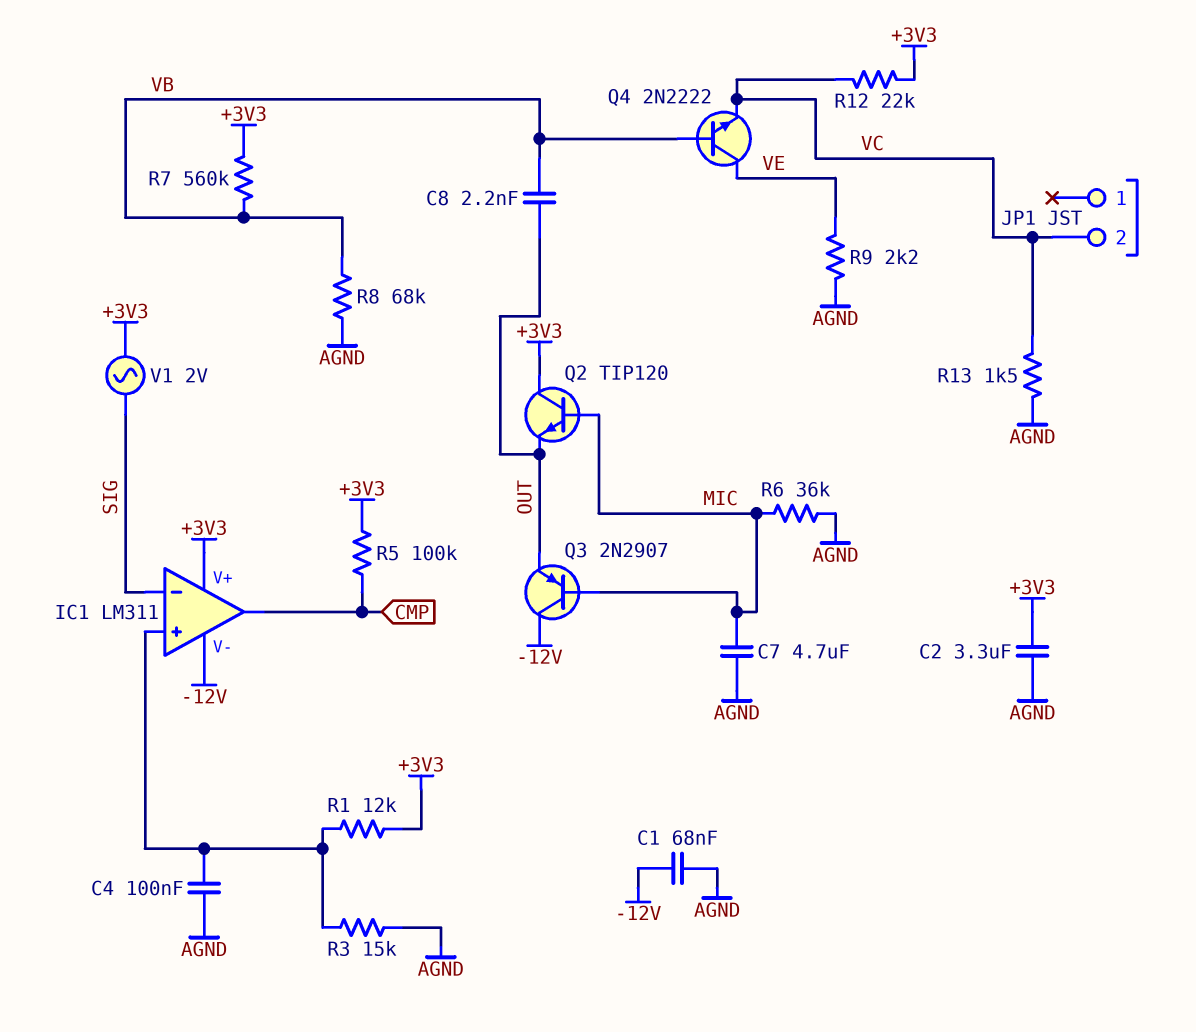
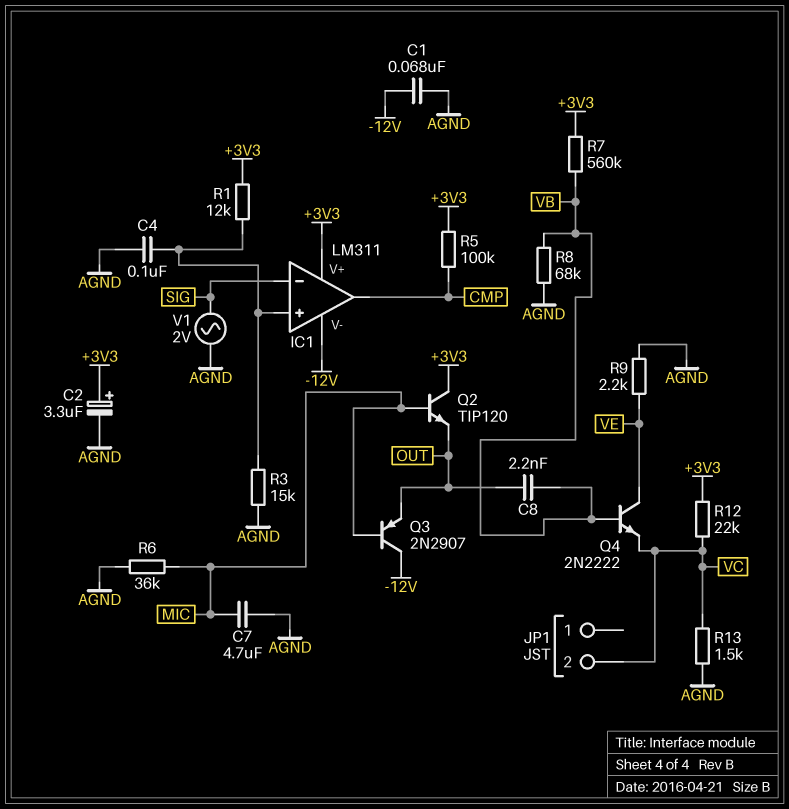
C2: 3.3uF (+3V3, AGND) -> 3.3uF (plus +3V3, minus AGND)
V1: AC 2V (+3V3, SIG) -> AC 2V (AGND, SIG)

